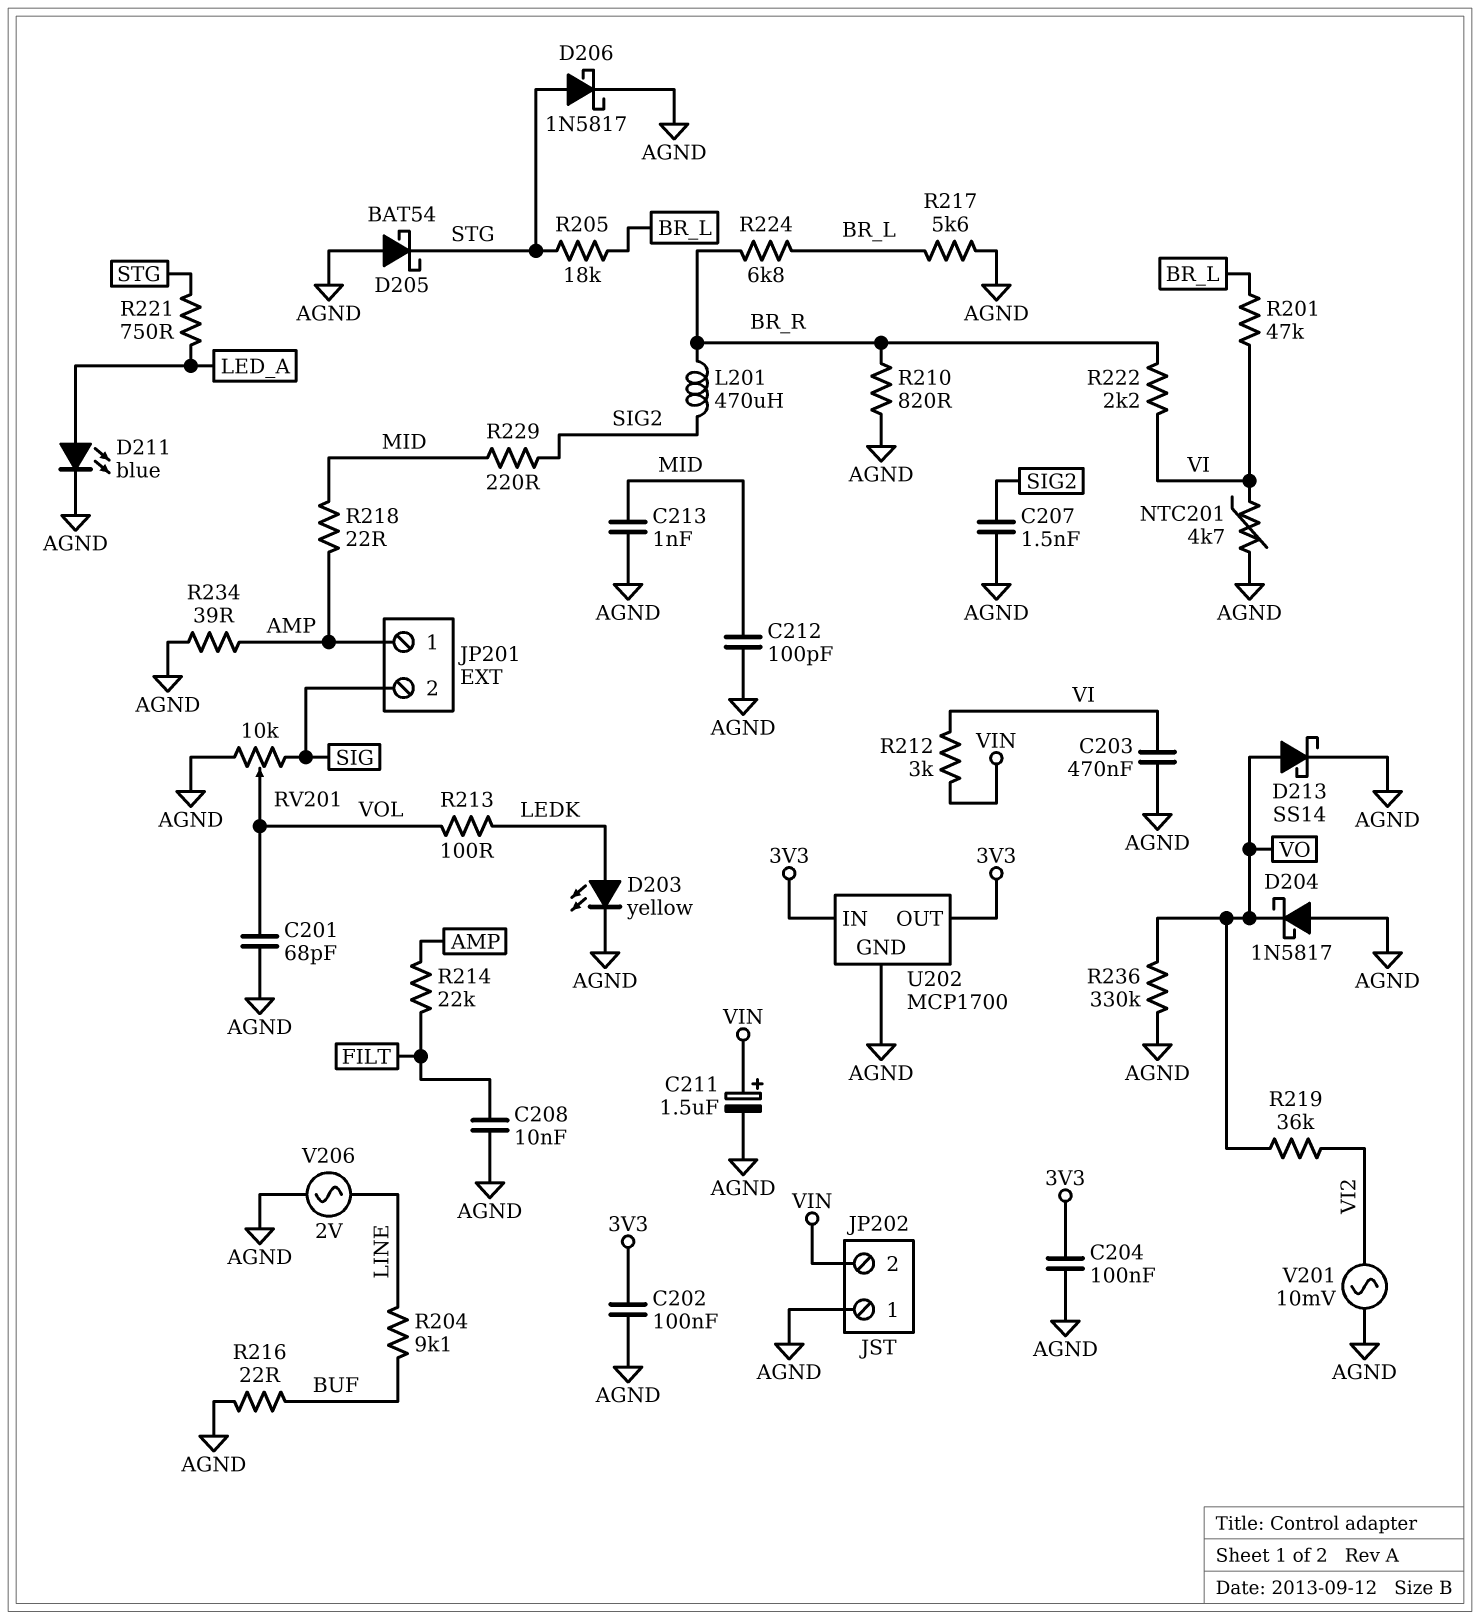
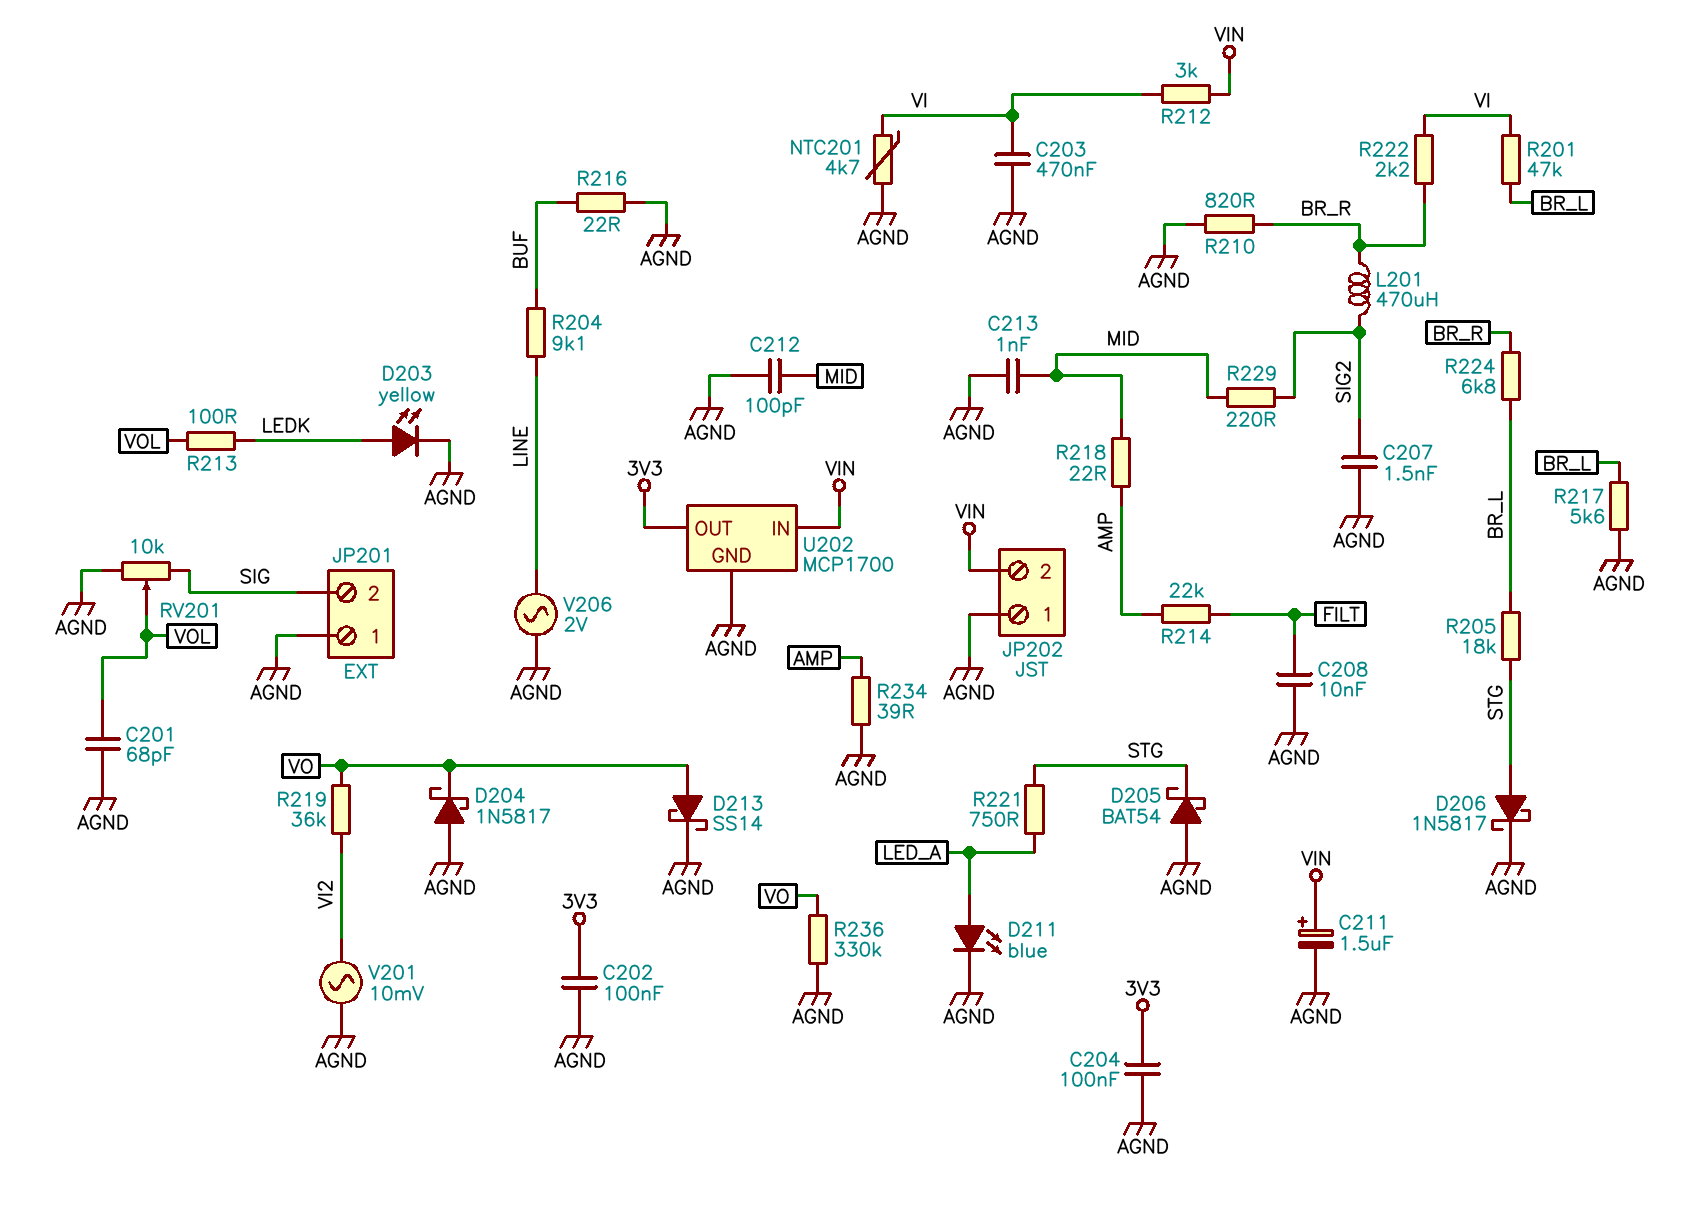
JP201 pin 1: AMP -> AGND
U202 pin IN: 3V3 -> VIN

